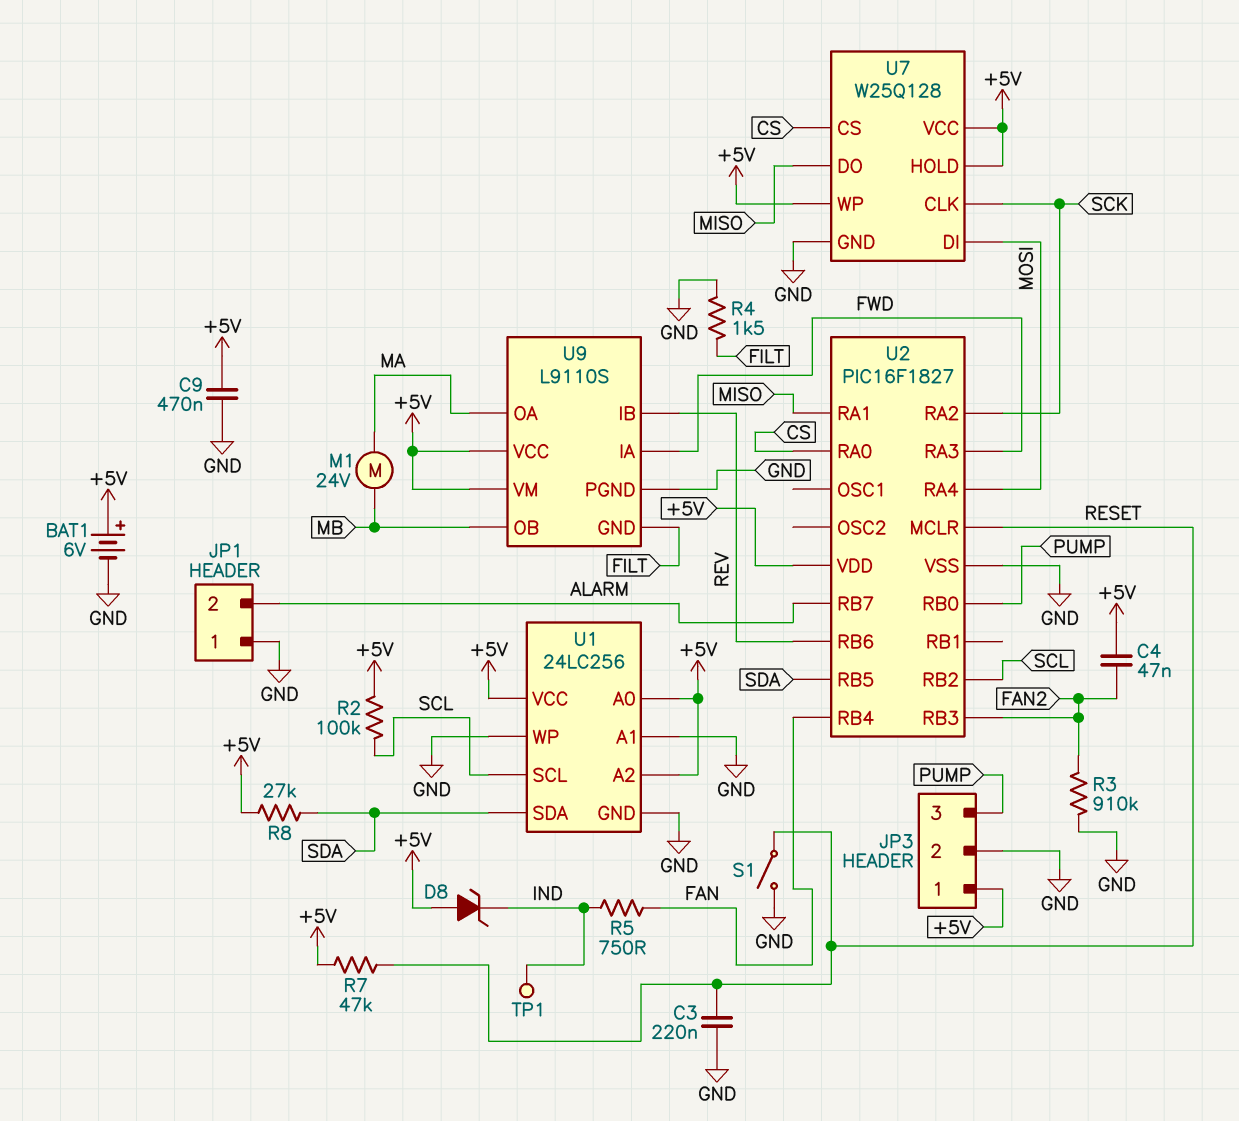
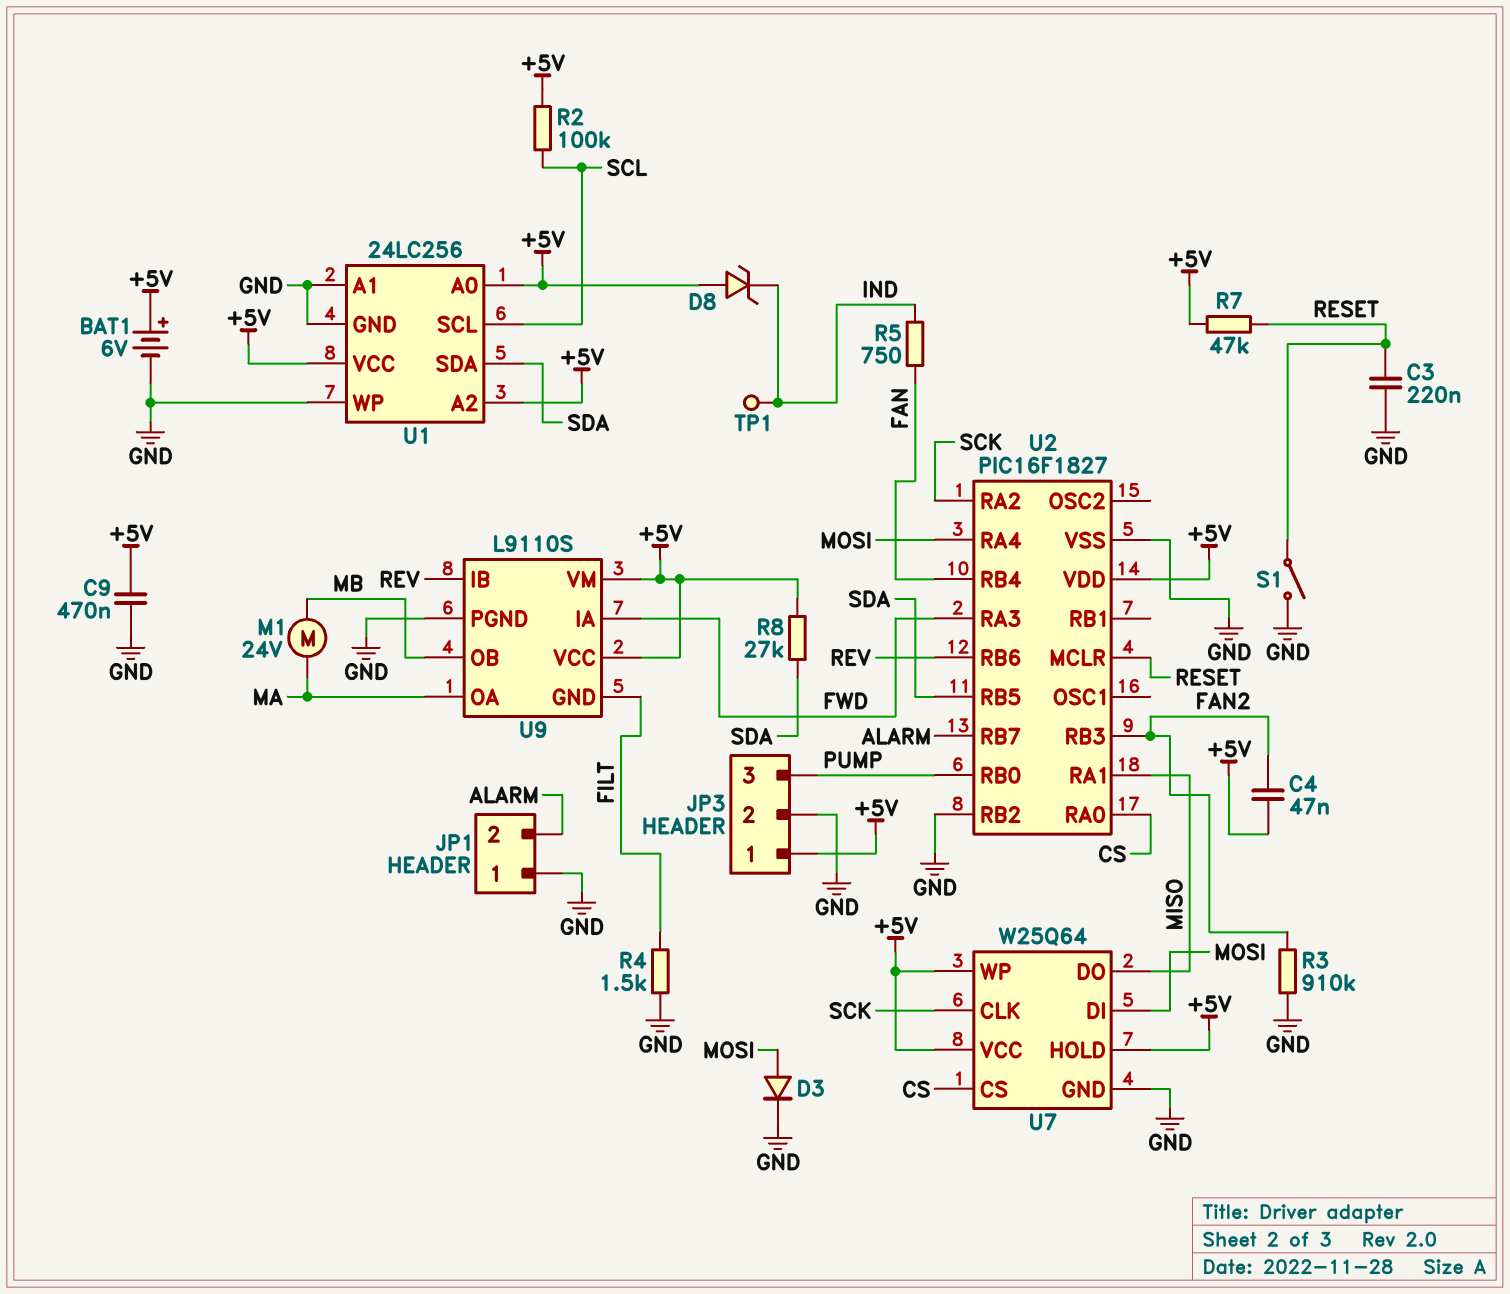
D3: none -> diode (A MOSI, K GND)
U2 pin RB2: SCL -> GND
U7: W25Q128 -> W25Q64

